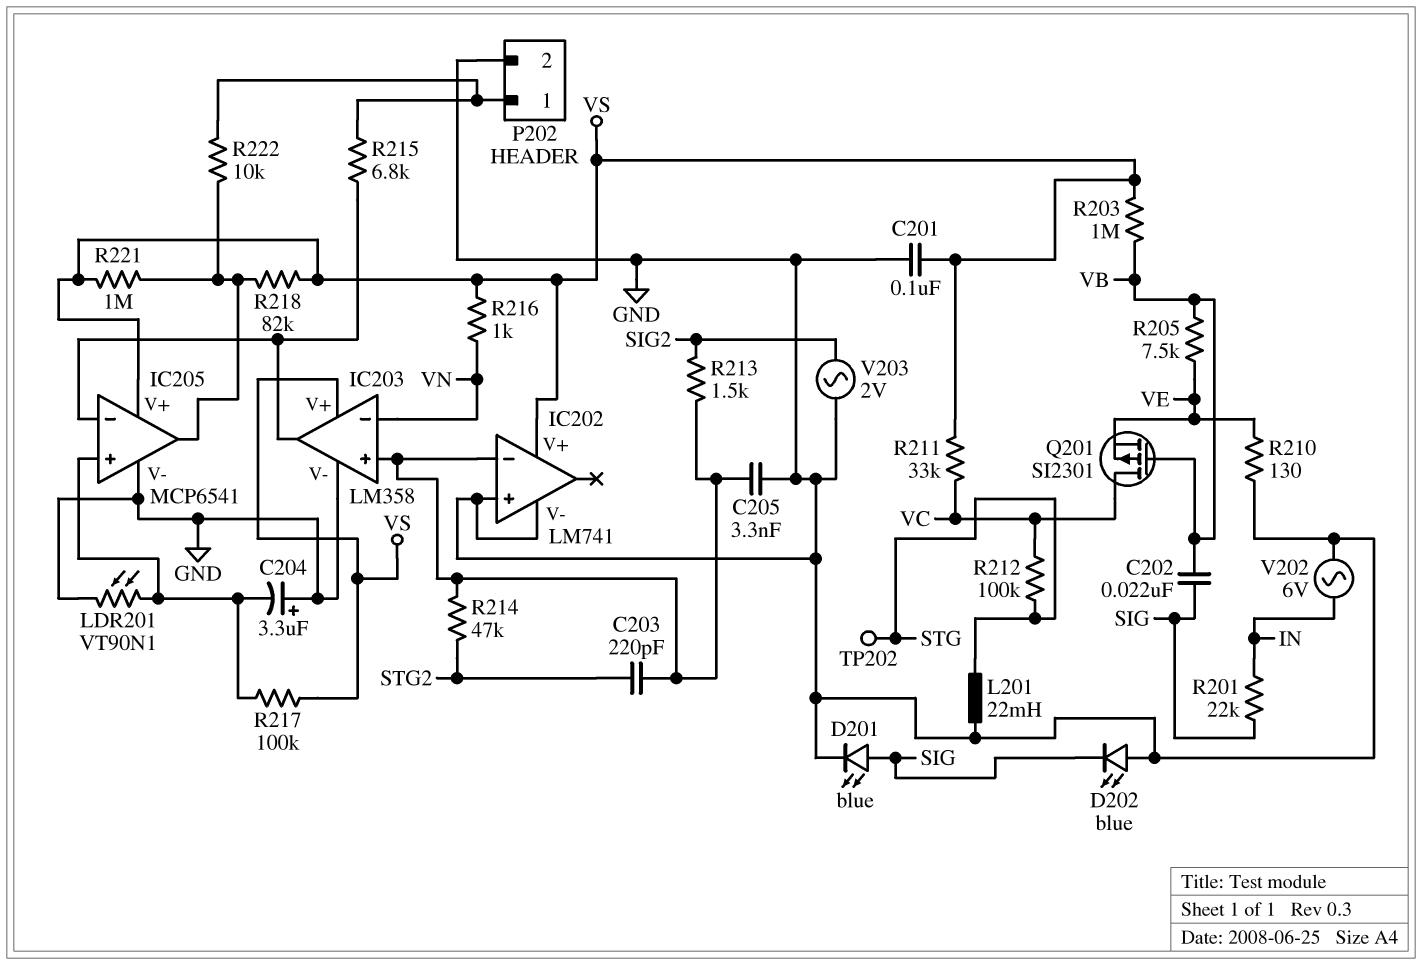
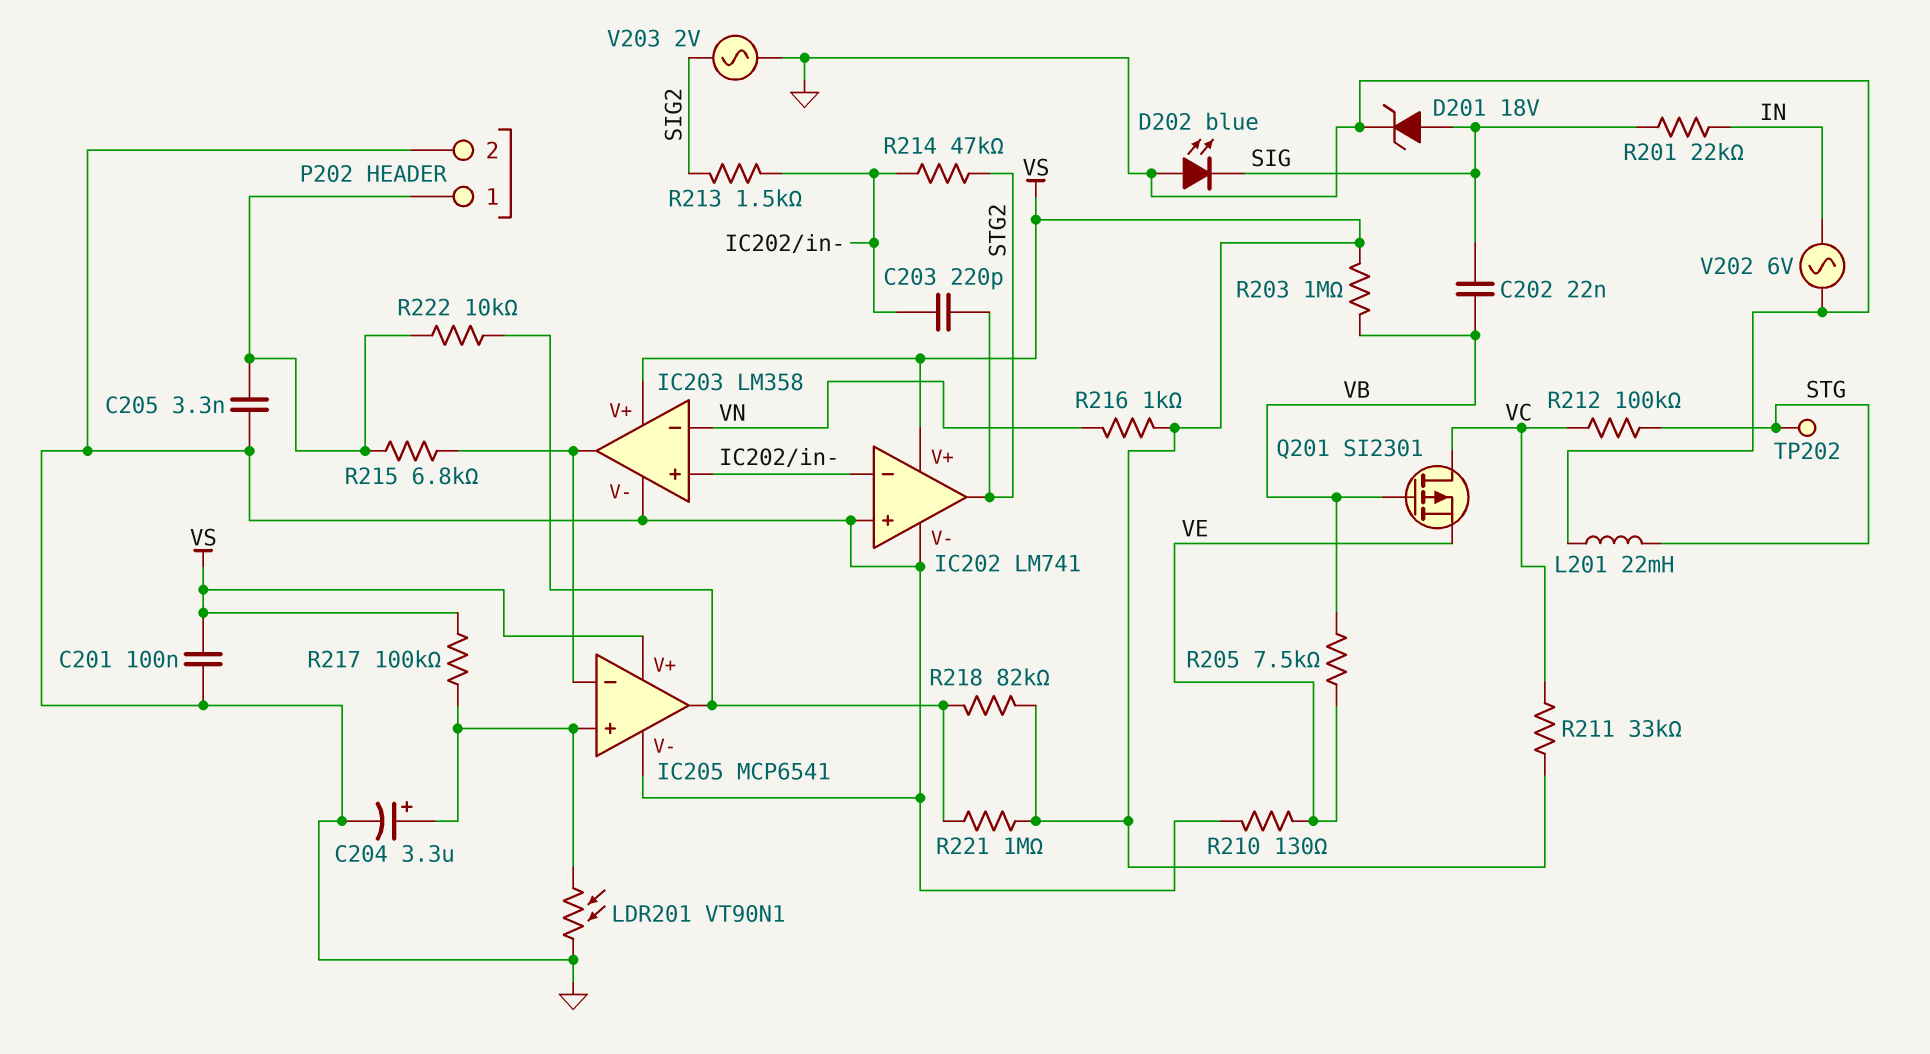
C204: 3.3uF (plus GND, minus IC205/in+) -> 3.3uF (plus IC205/in+, minus GND)
C205: 3.3nF (GND, IC202/in-) -> 3.3nF (GND, P202/1)
D201: LED blue (A SIG, K GND) -> zener 18V (A SIG, K GND)
IC202 pin out: none -> STG2

